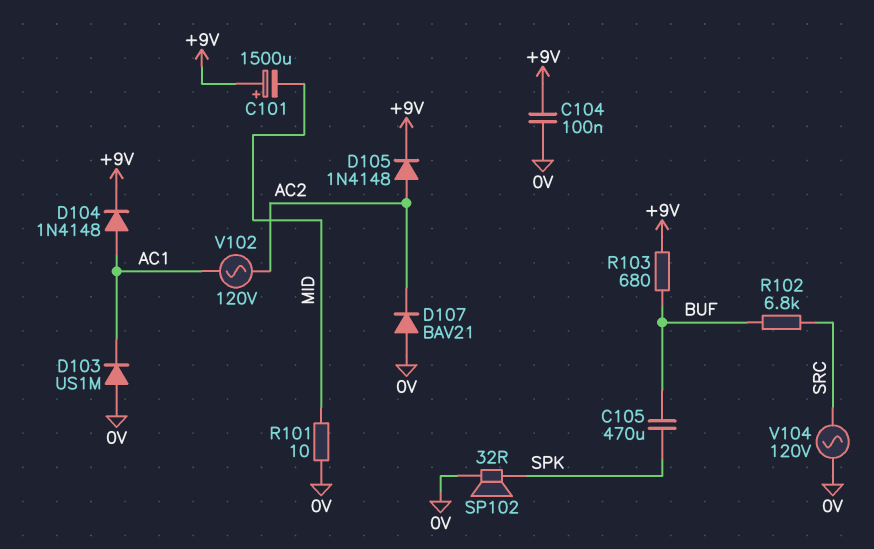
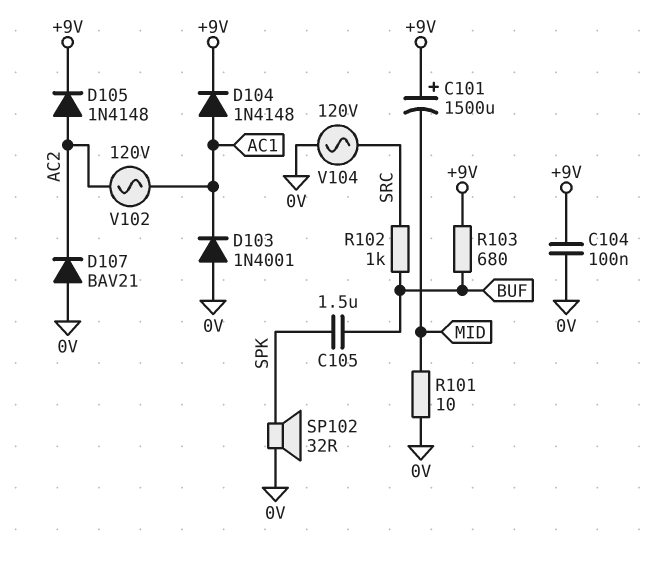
C105: 470uF (BUF, SPK) -> 1.5uF (BUF, SPK)
D103: diode US1M (A 0V, K AC1) -> diode 1N4001 (A 0V, K AC1)
R102: 6.8k (BUF, SRC) -> 1k (BUF, SRC)

